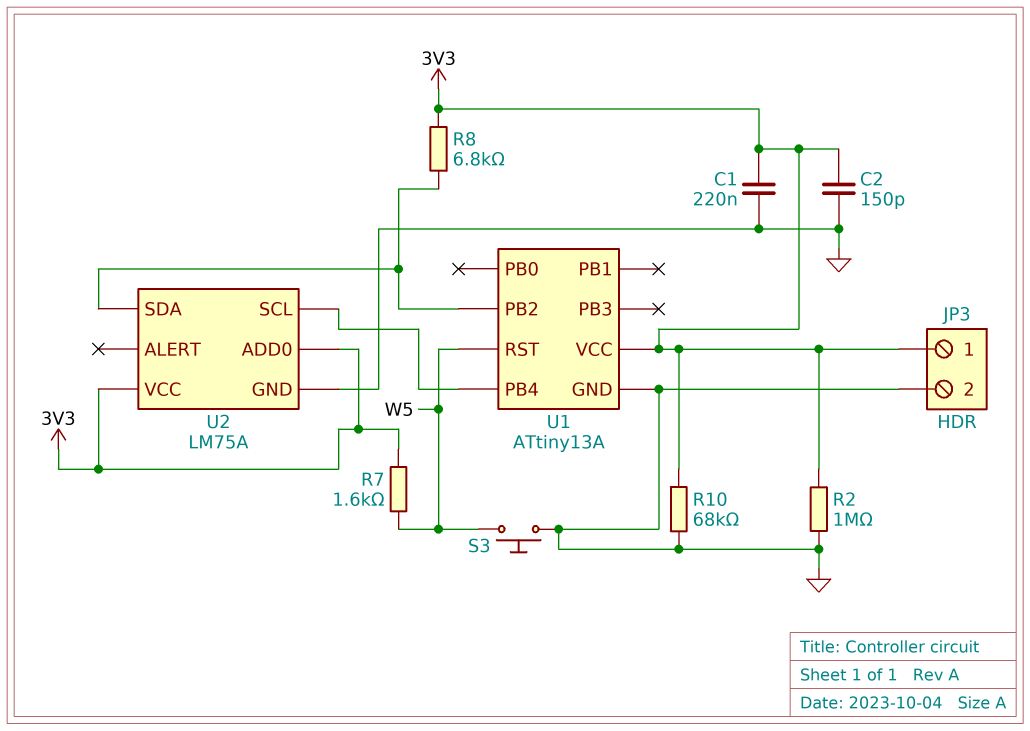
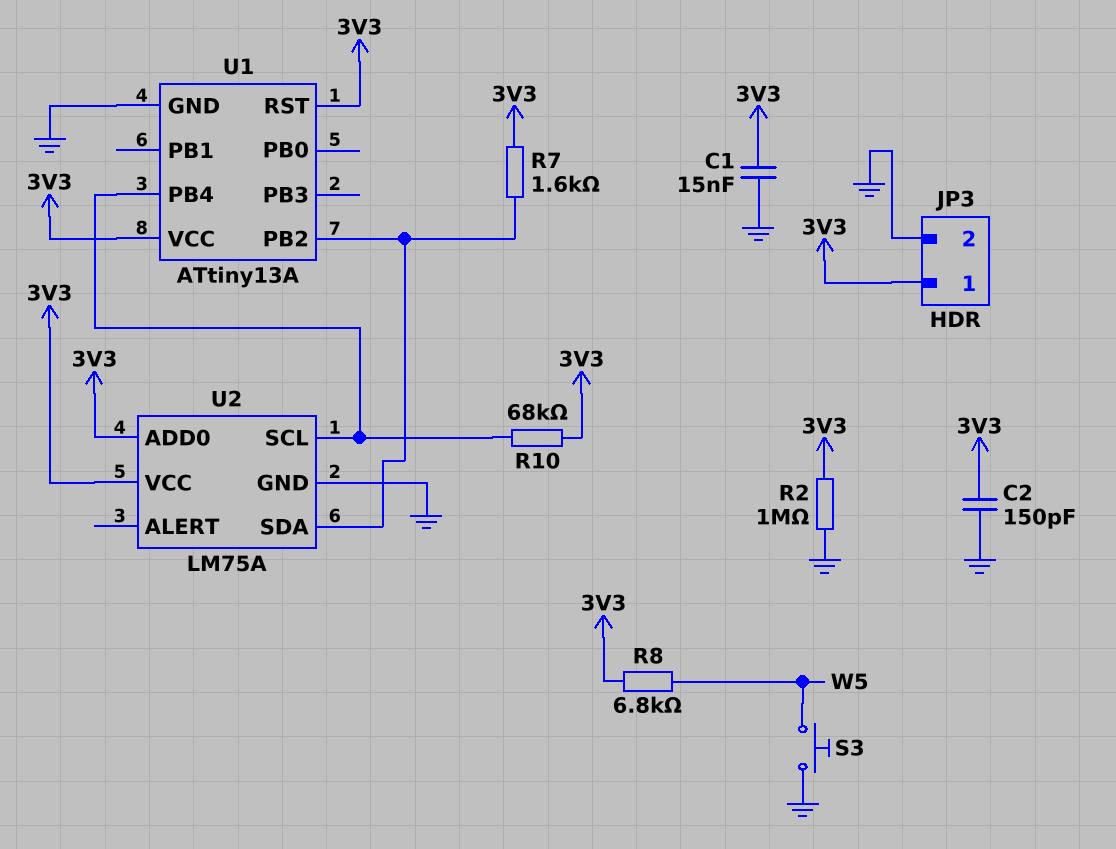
C1: 220nF (3V3, GND) -> 15nF (3V3, GND)
R7: 1.6k (3V3, W5) -> 1.6k (3V3, U1/PB2)
R8: 6.8k (3V3, U1/PB2) -> 6.8k (3V3, W5)
R10: 68k (3V3, GND) -> 68k (3V3, U1/PB4)
U1 pin RST: W5 -> 3V3

